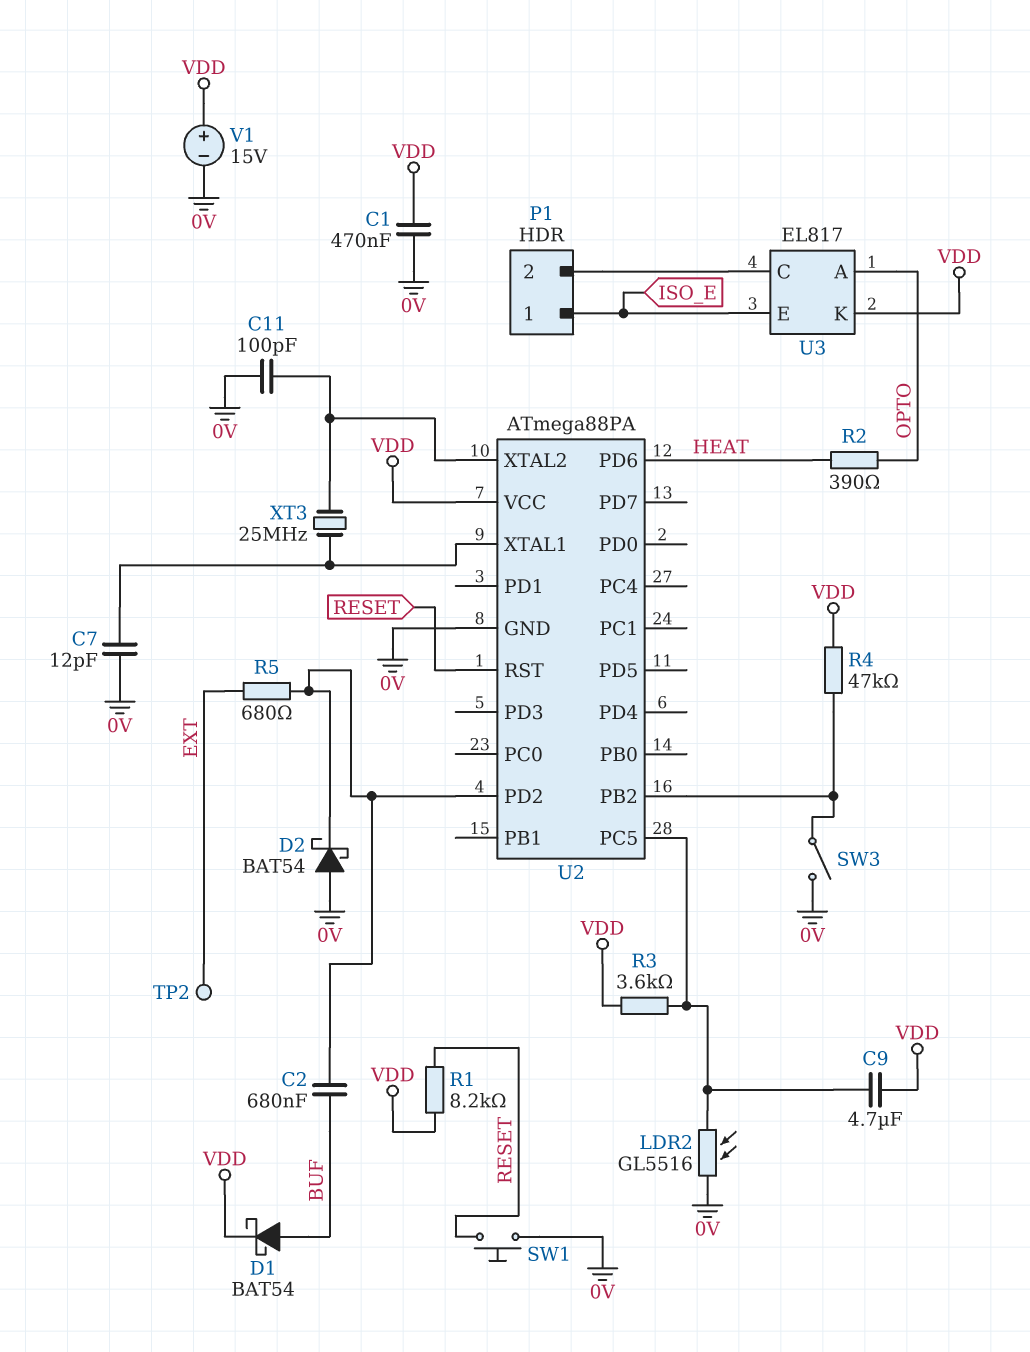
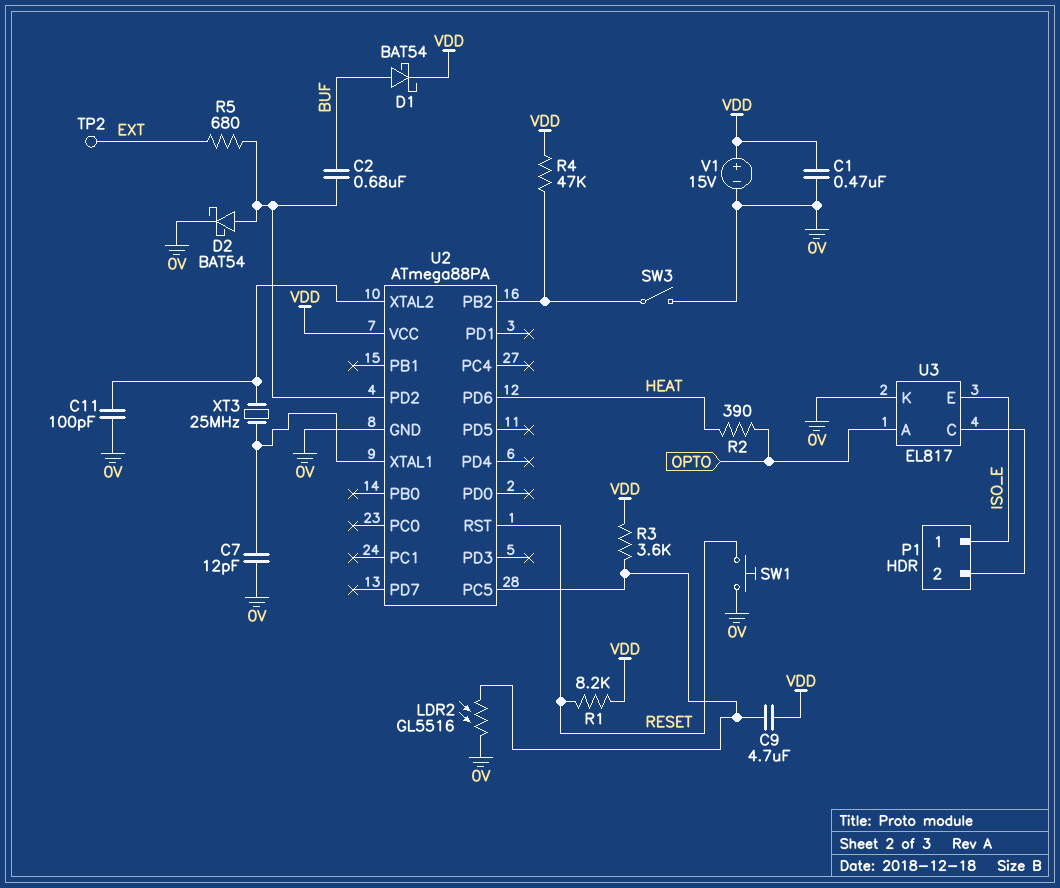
D2: schottky BAT54 (A 0V, K U2/PD2) -> schottky BAT54 (A U2/PD2, K 0V)
U3 pin K: VDD -> 0V

